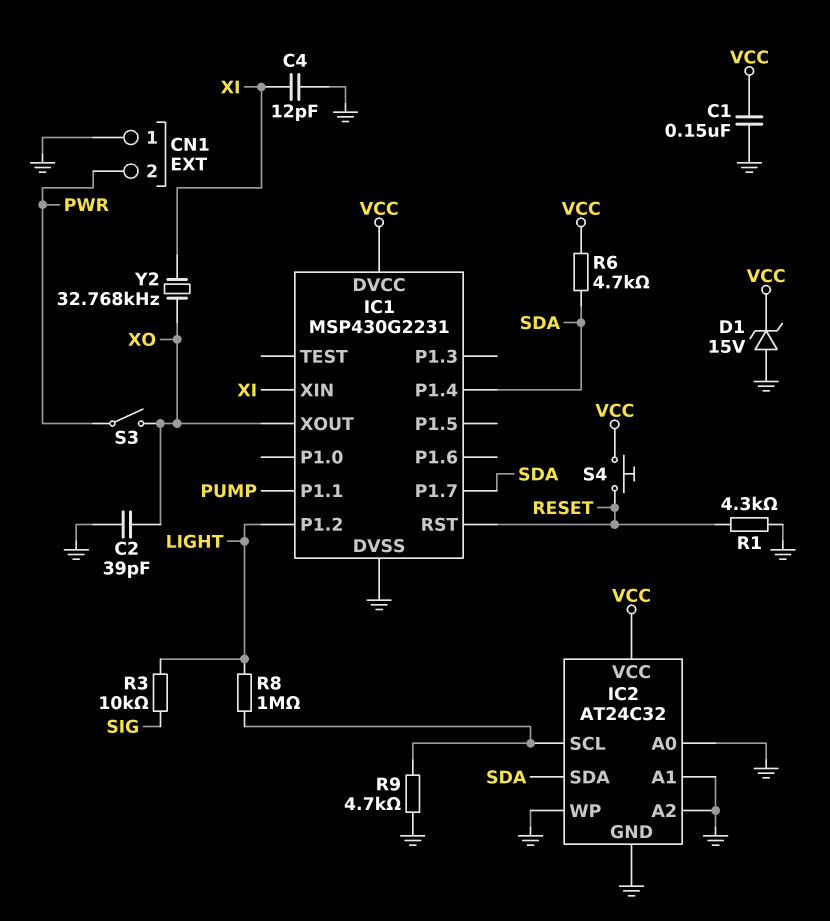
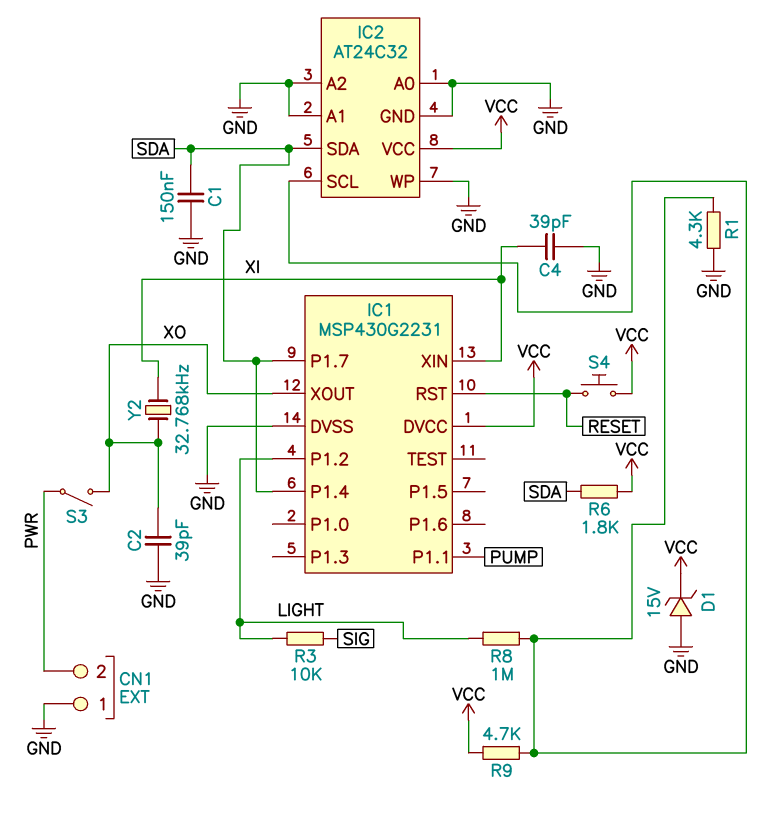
C1: 150nF (GND, VCC) -> 150nF (GND, SDA)
C4: 12pF (GND, XI) -> 39pF (GND, XI)
R1: 4.3k (GND, RESET) -> 4.3k (GND, IC2/SCL)
R6: 4.7k (SDA, VCC) -> 1.8k (SDA, VCC)
R9: 4.7k (GND, IC2/SCL) -> 4.7k (IC2/SCL, VCC)

